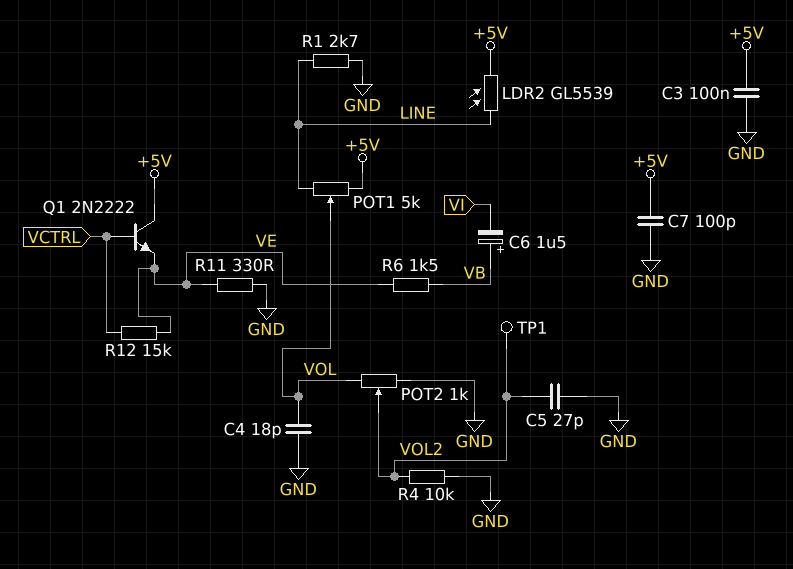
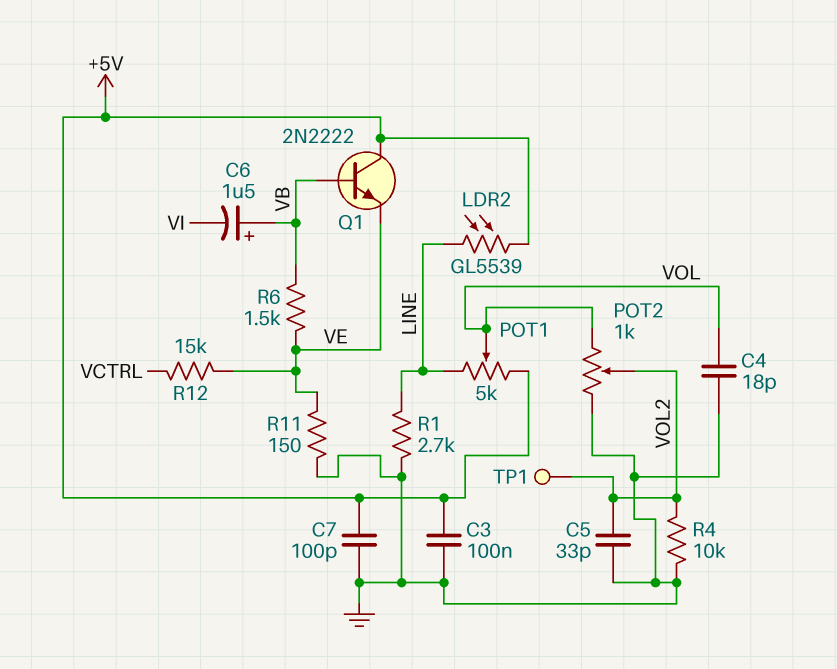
C5: 27pF (GND, VOL2) -> 33pF (GND, VOL2)
Q1: NPN 2N2222 (B VCTRL, C +5V, E VE) -> NPN 2N2222 (B VB, C +5V, E VE)
R11: 330 (GND, VE) -> 150 (GND, VE)

